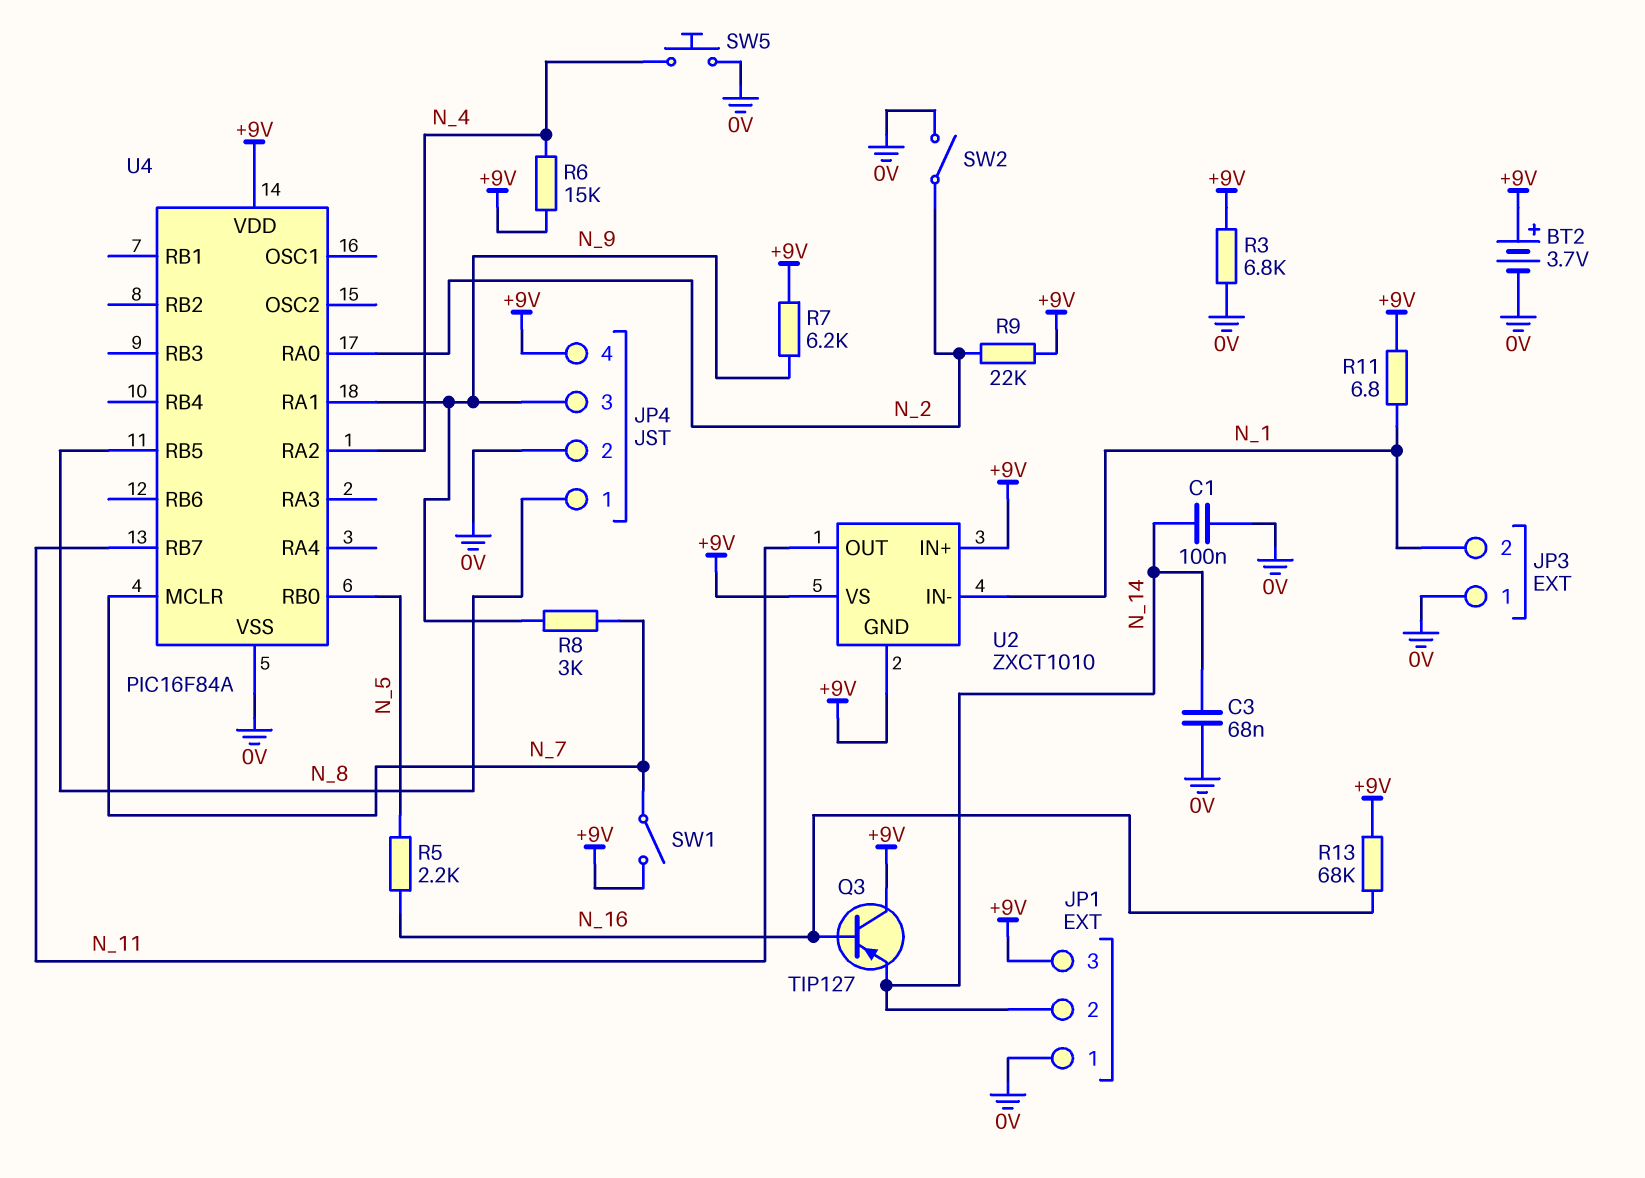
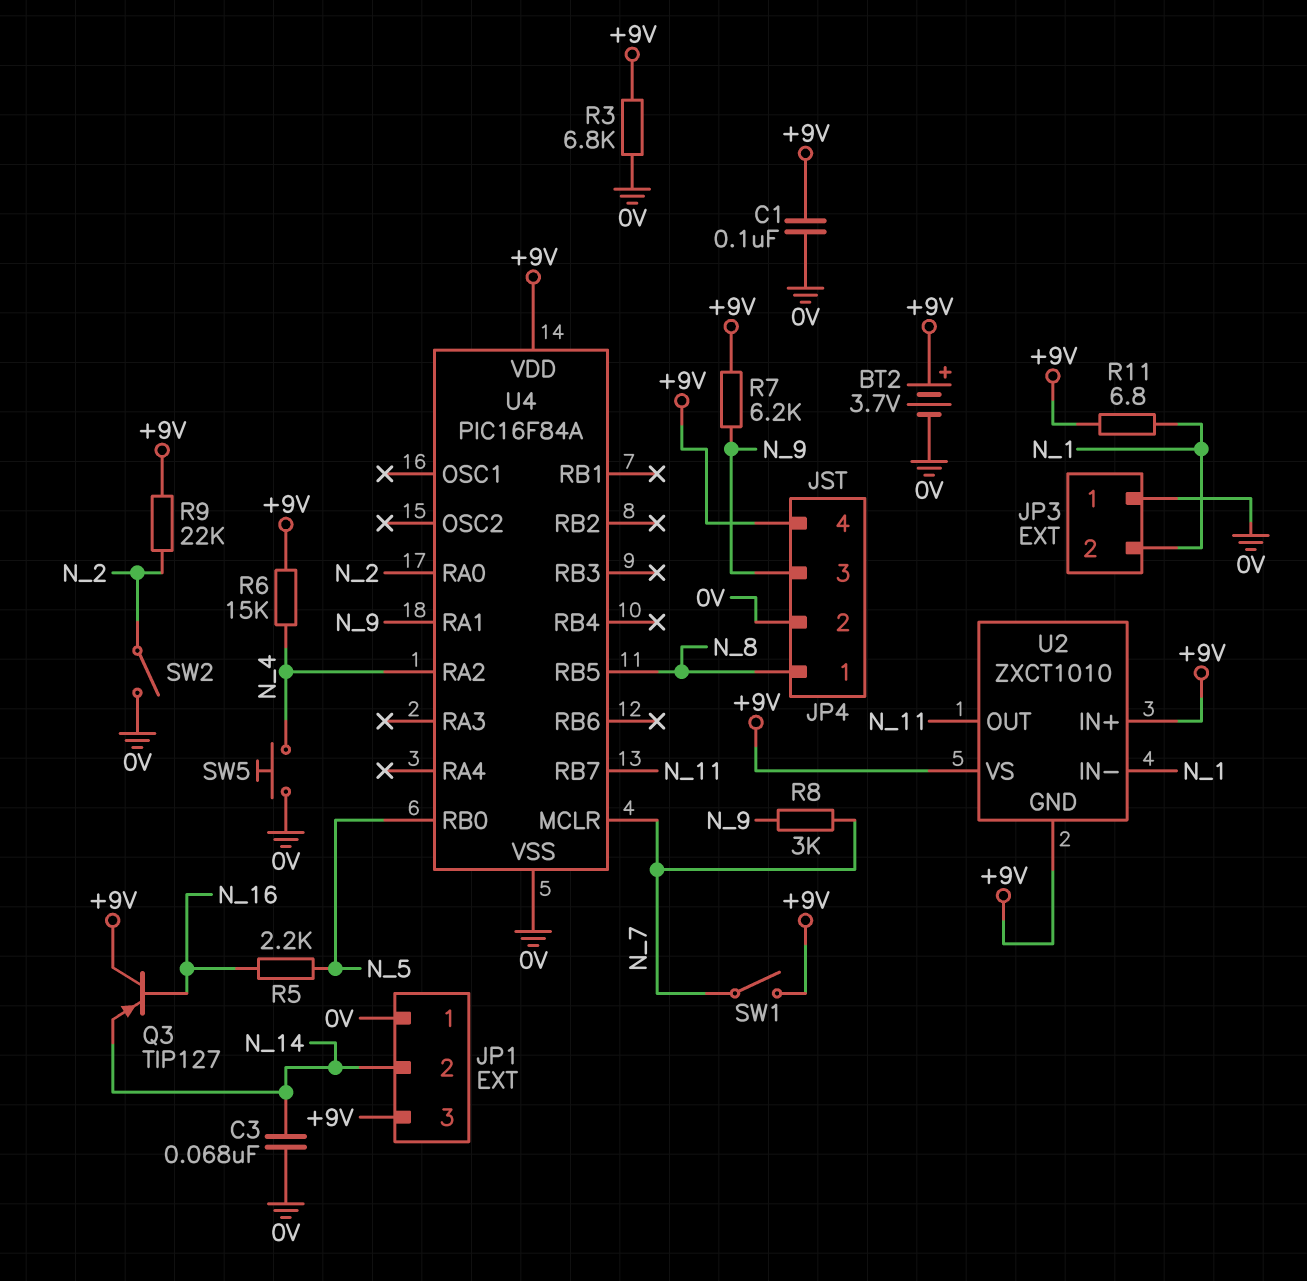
C1: 100nF (0V, N_14) -> 100nF (+9V, 0V)
R13: 68k (+9V, N_16) -> none

